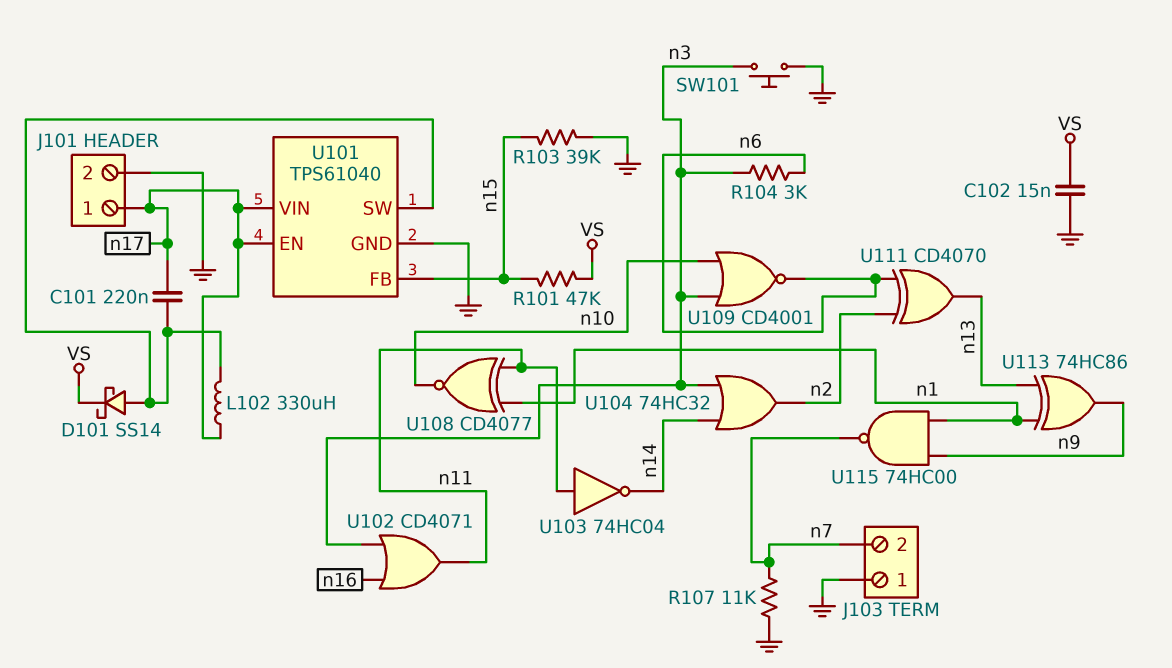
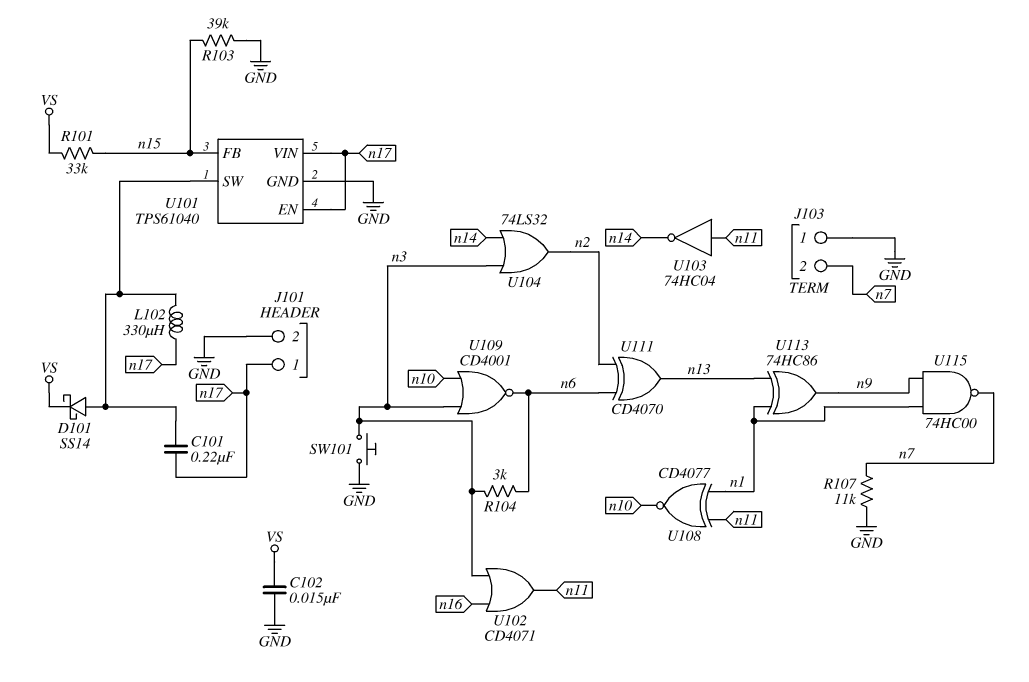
R101: 47k (VS, n15) -> 33k (VS, n15)
U104: OR 74HC32 (in n3, in n14, out n2) -> OR 74LS32 (in n3, in n14, out n2)

